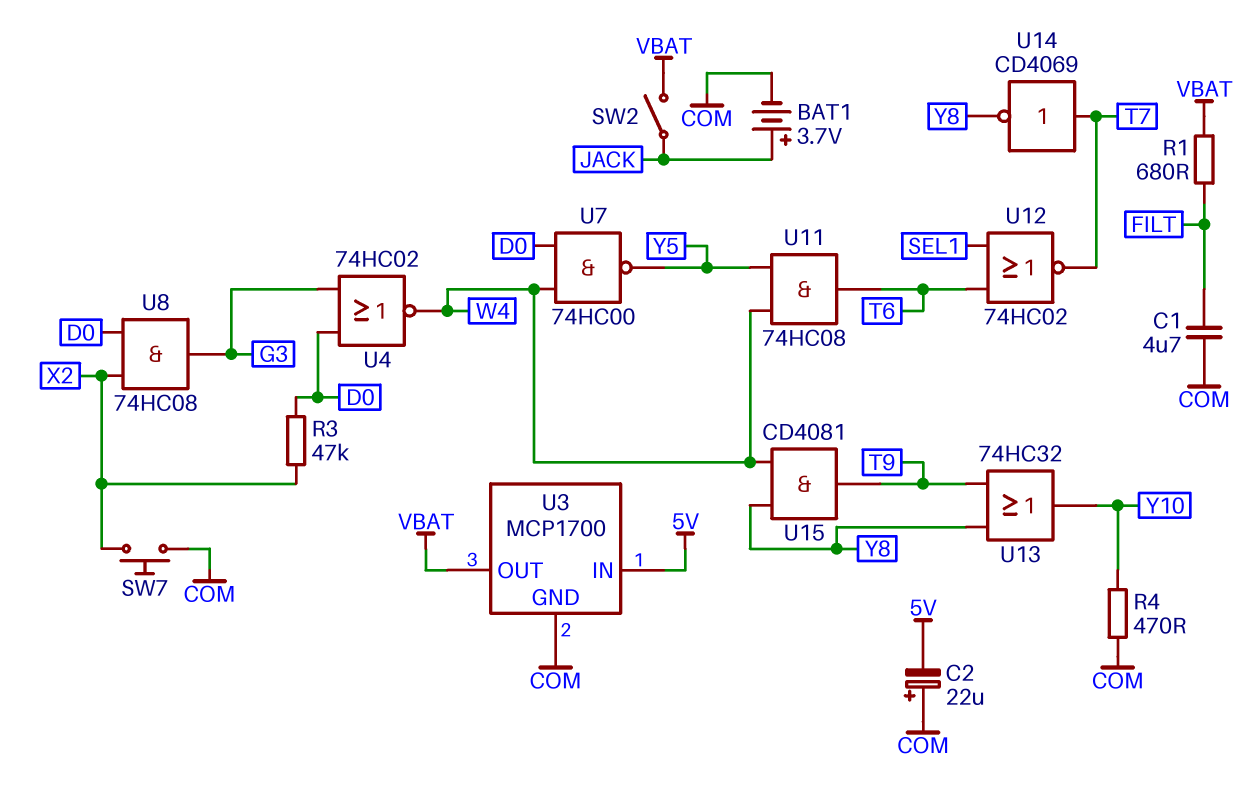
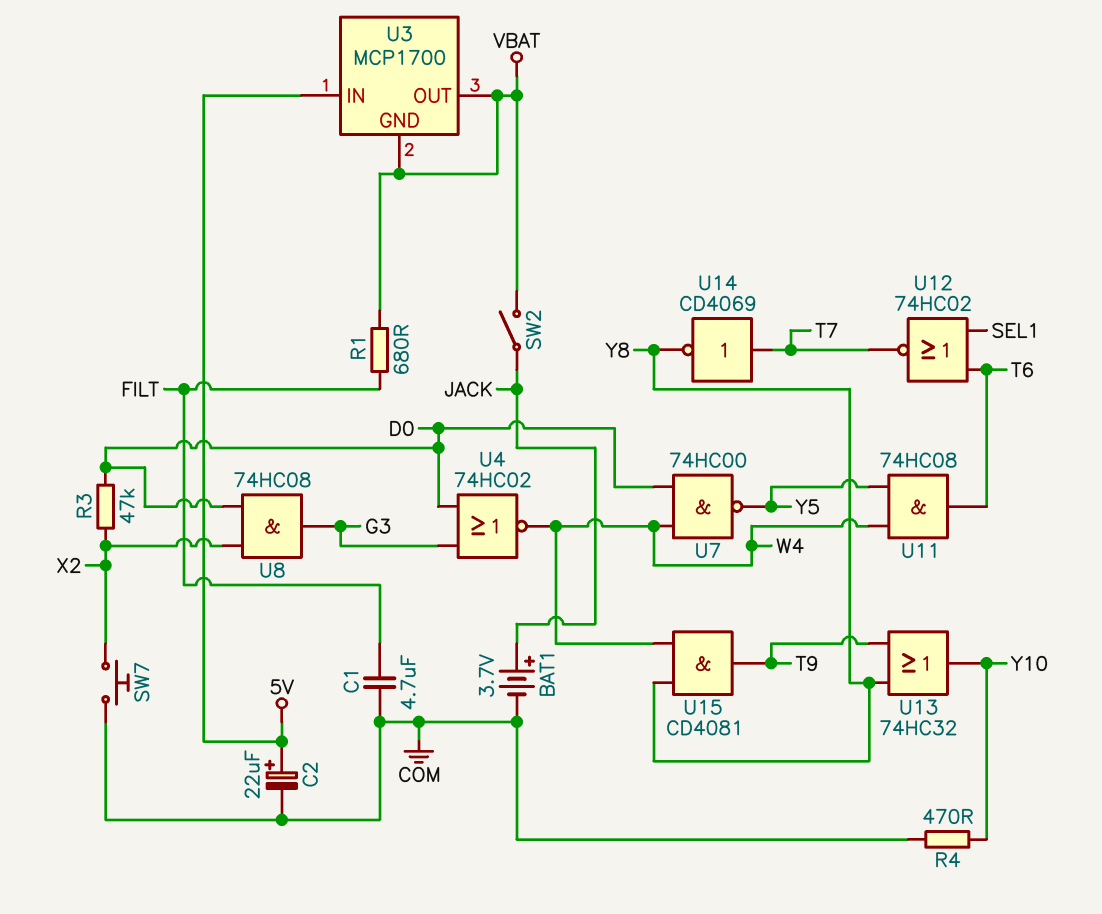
C2: 22uF (plus COM, minus 5V) -> 22uF (plus 5V, minus COM)
U3 pin GND: COM -> VBAT

